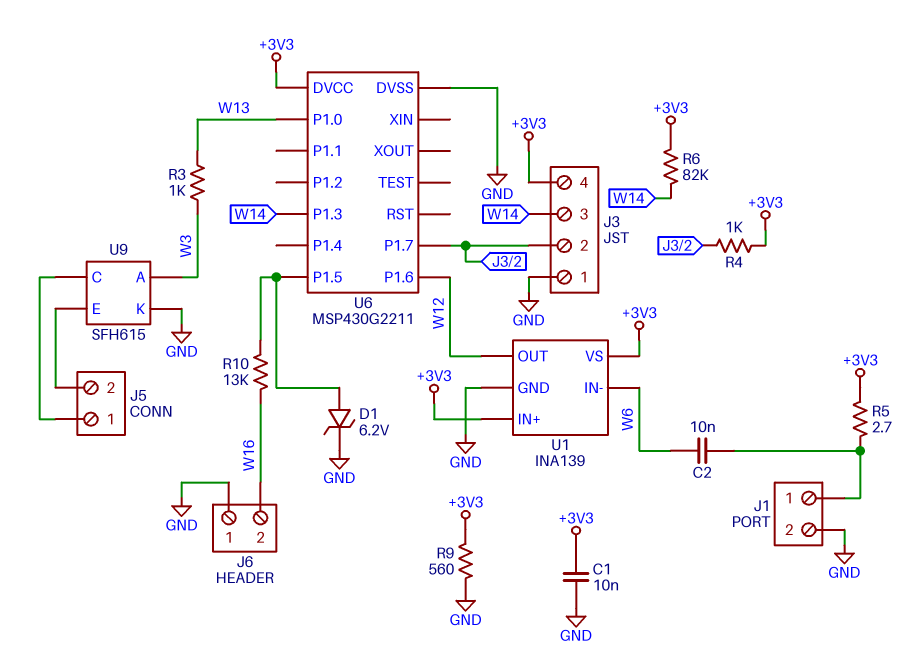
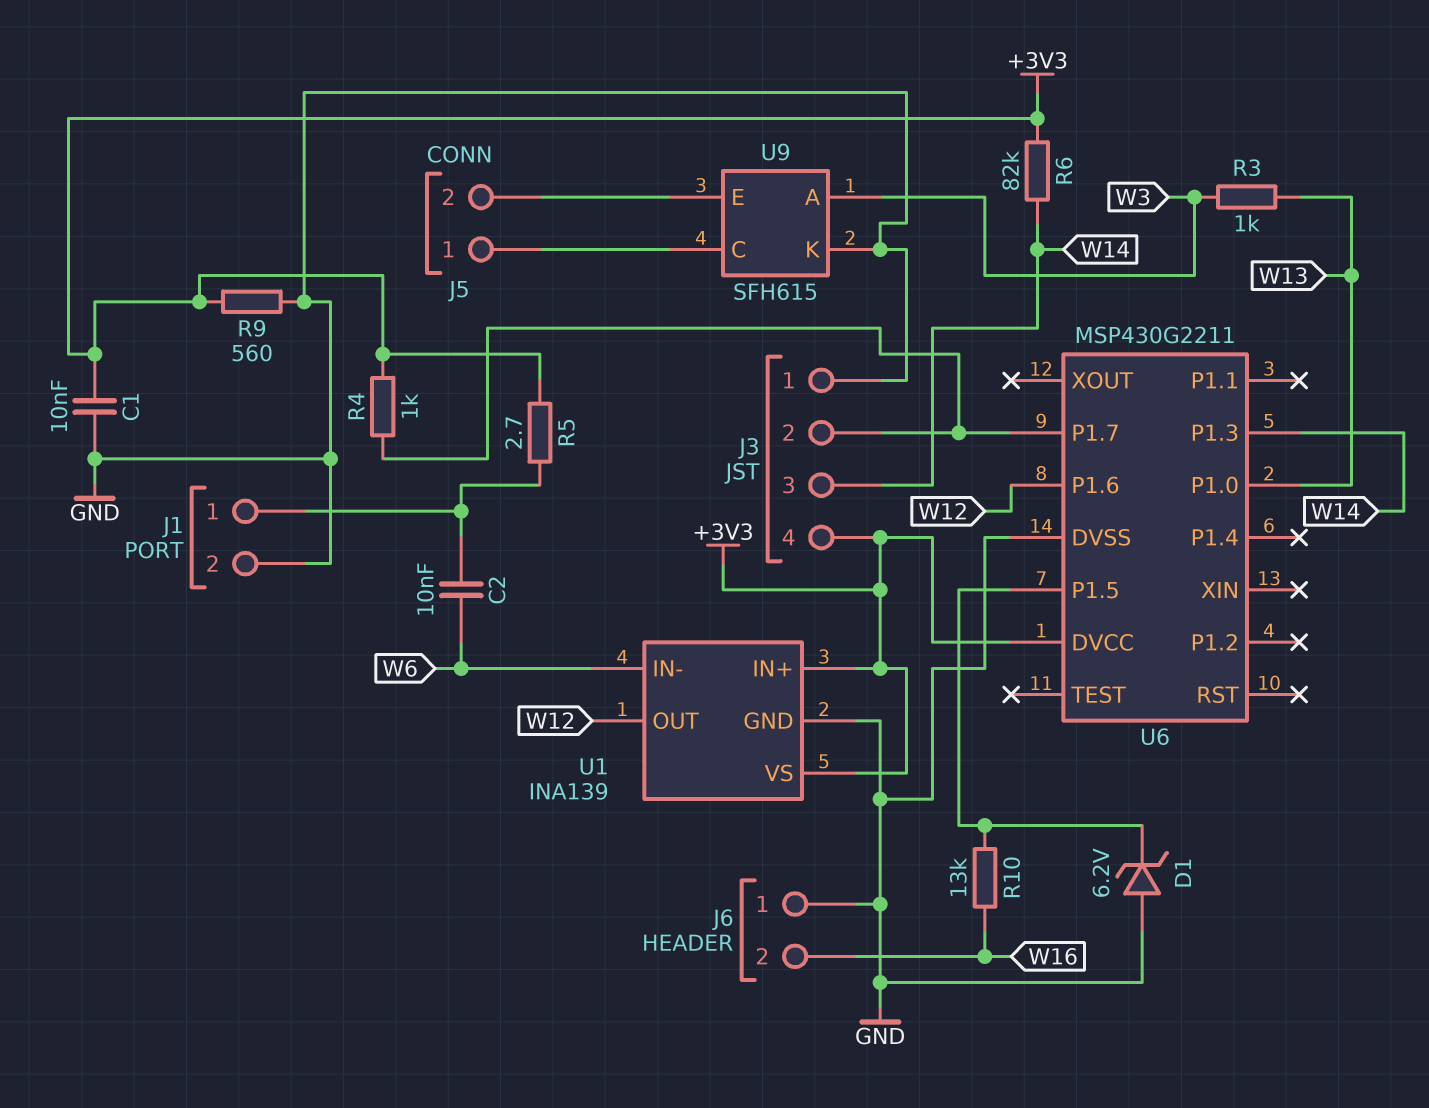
D1: zener 6.2V (A U6/P1.5, K GND) -> zener 6.2V (A GND, K U6/P1.5)

